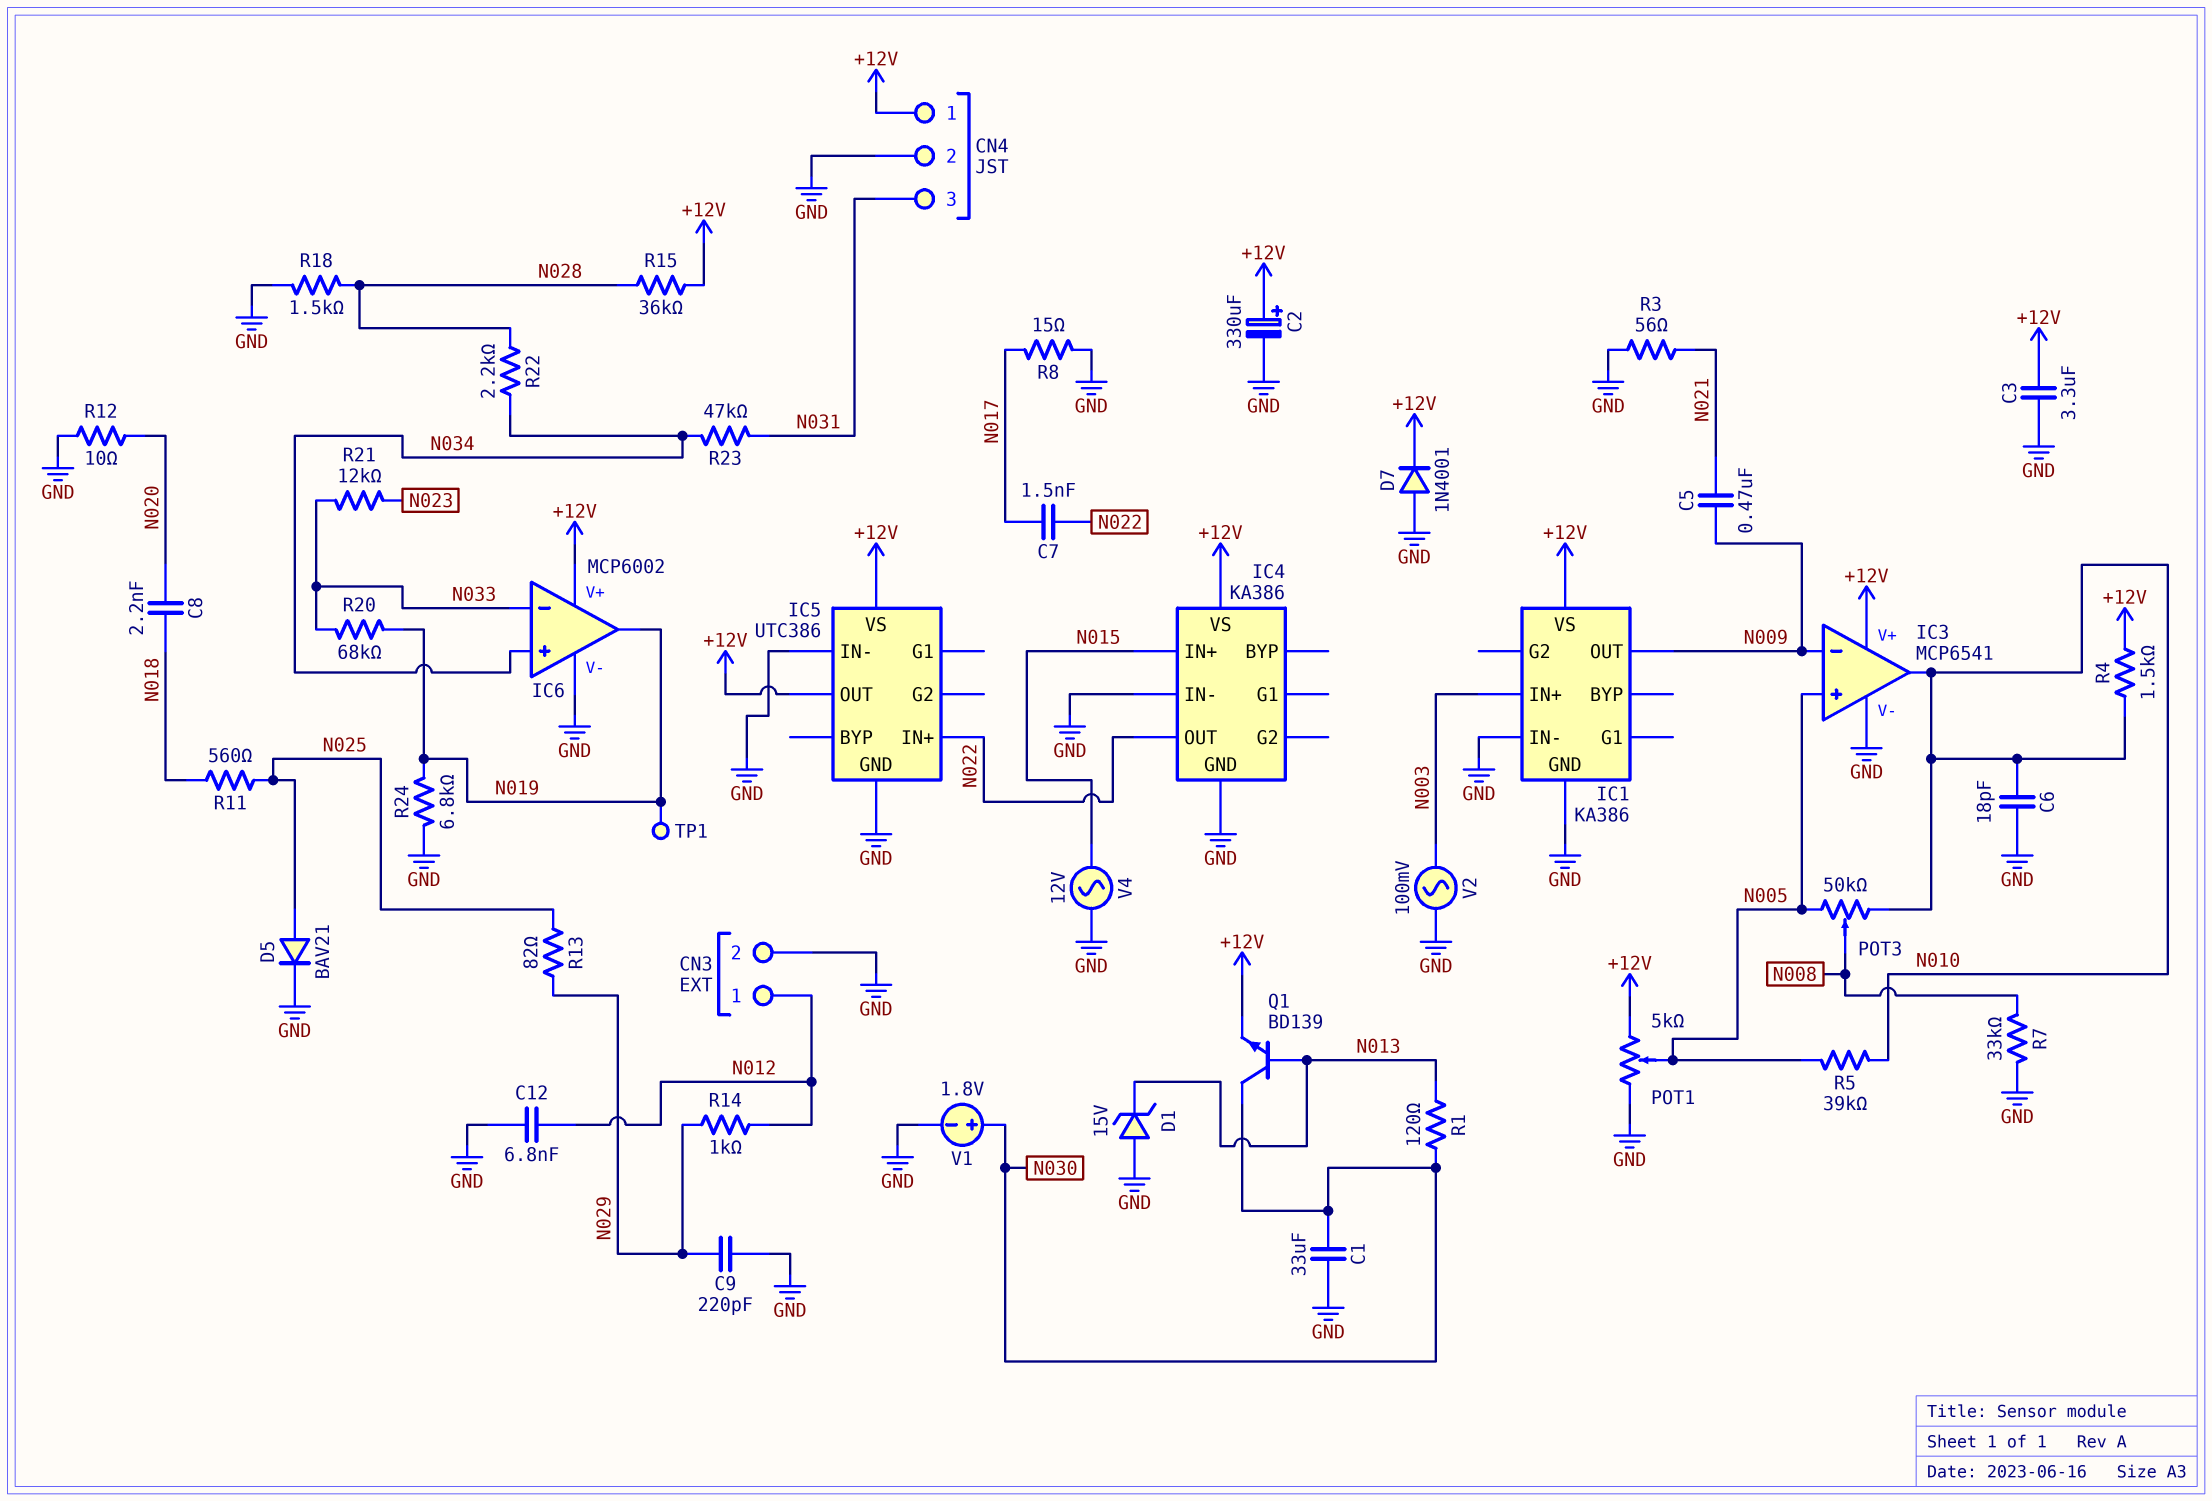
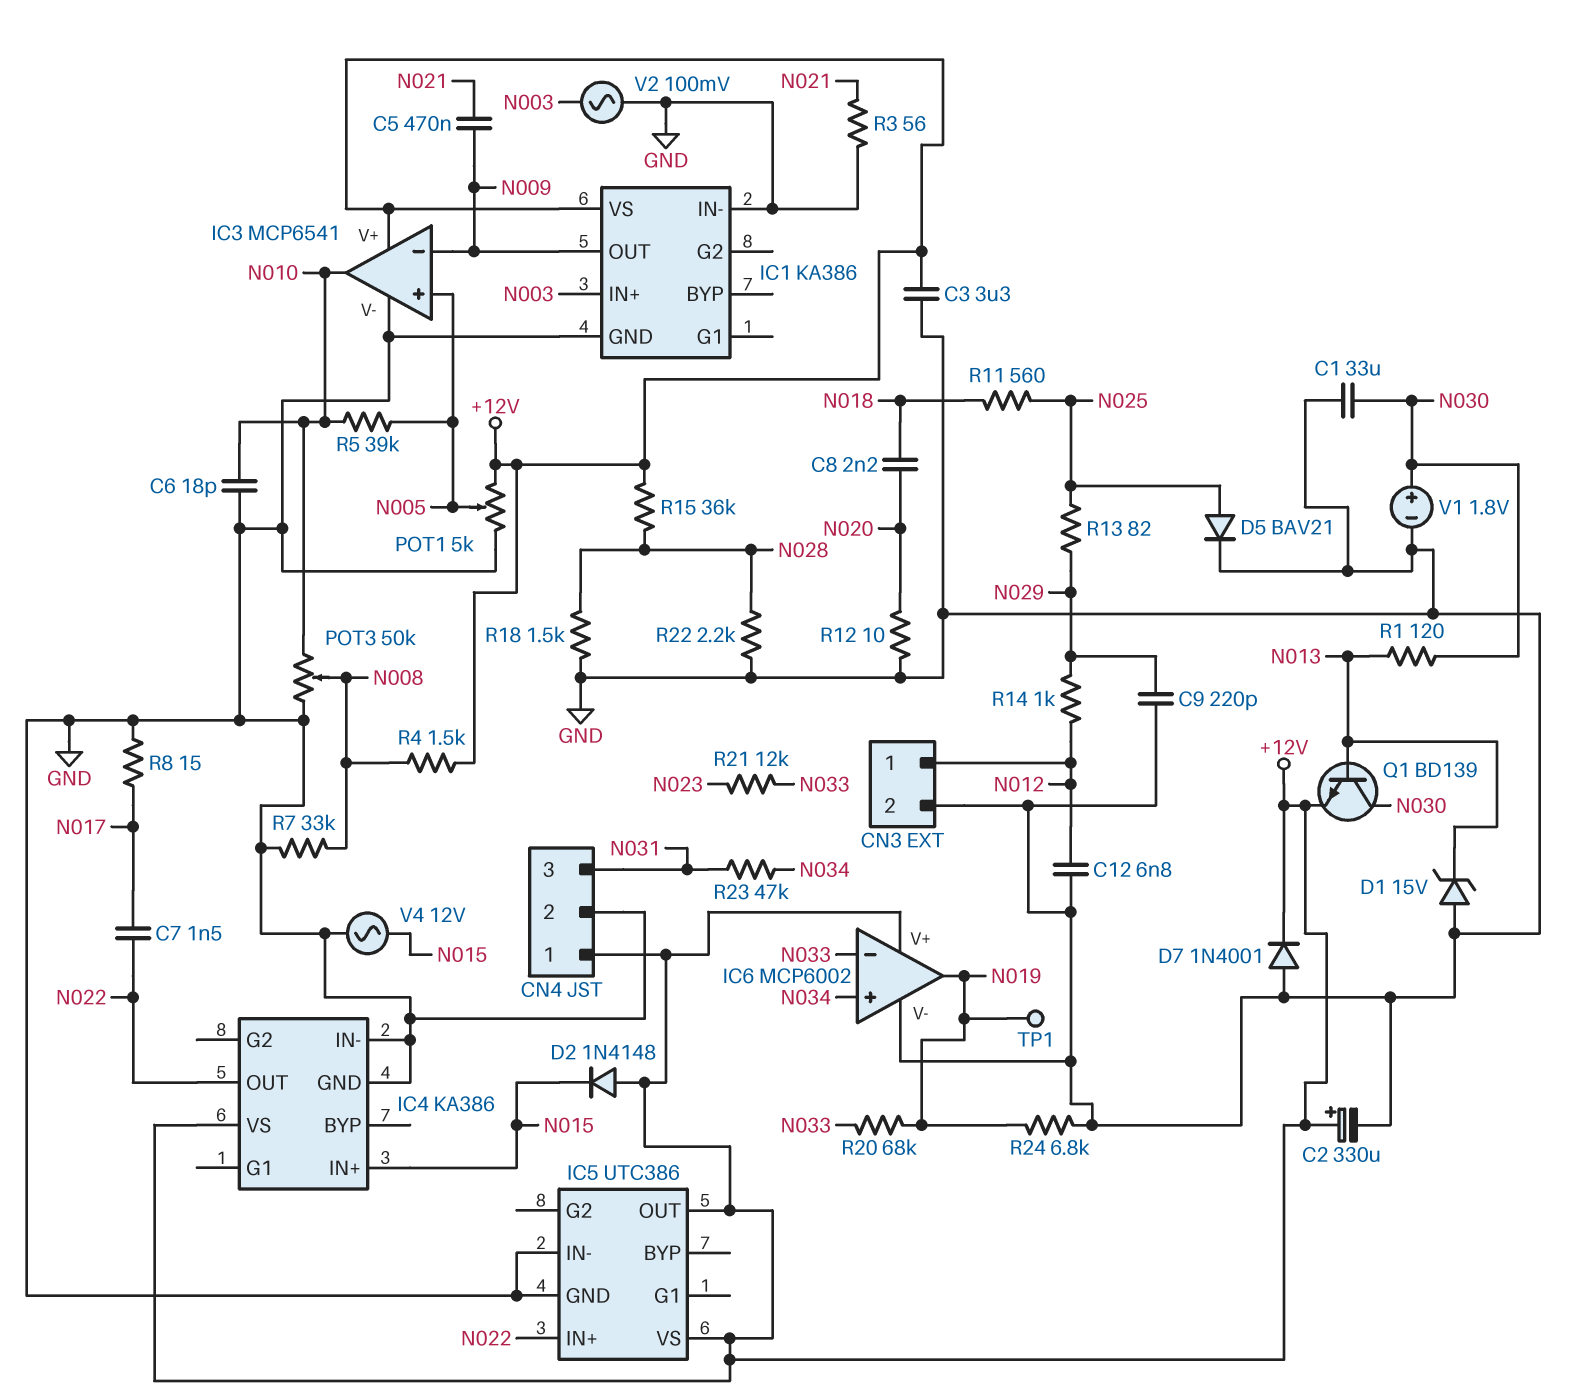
D2: none -> diode 1N4148 (A +12V, K N015)
POT3: 50k (N005, N010, wiper N008) -> 50k (GND, N010, wiper N008)
R4: 1.5k (+12V, N010) -> 1.5k (+12V, N008)
R22: 2.2k (N028, N034) -> 2.2k (GND, N028)

